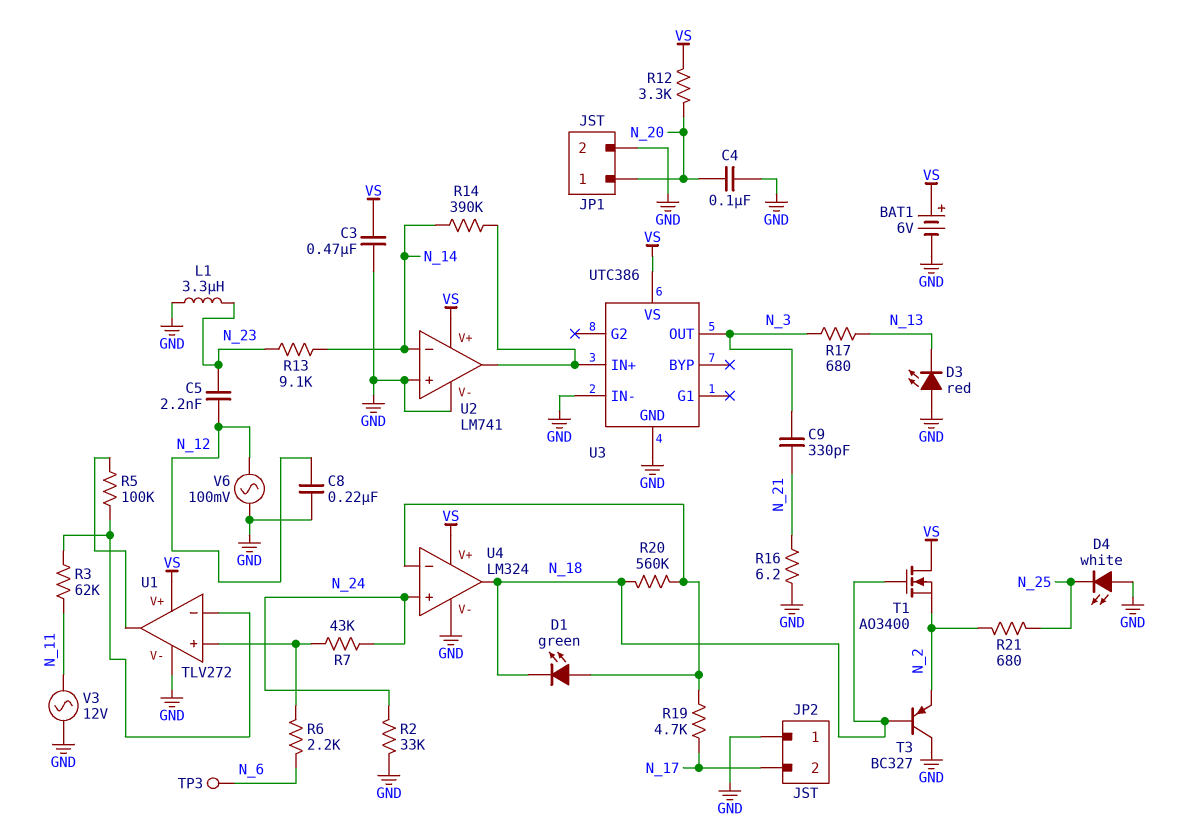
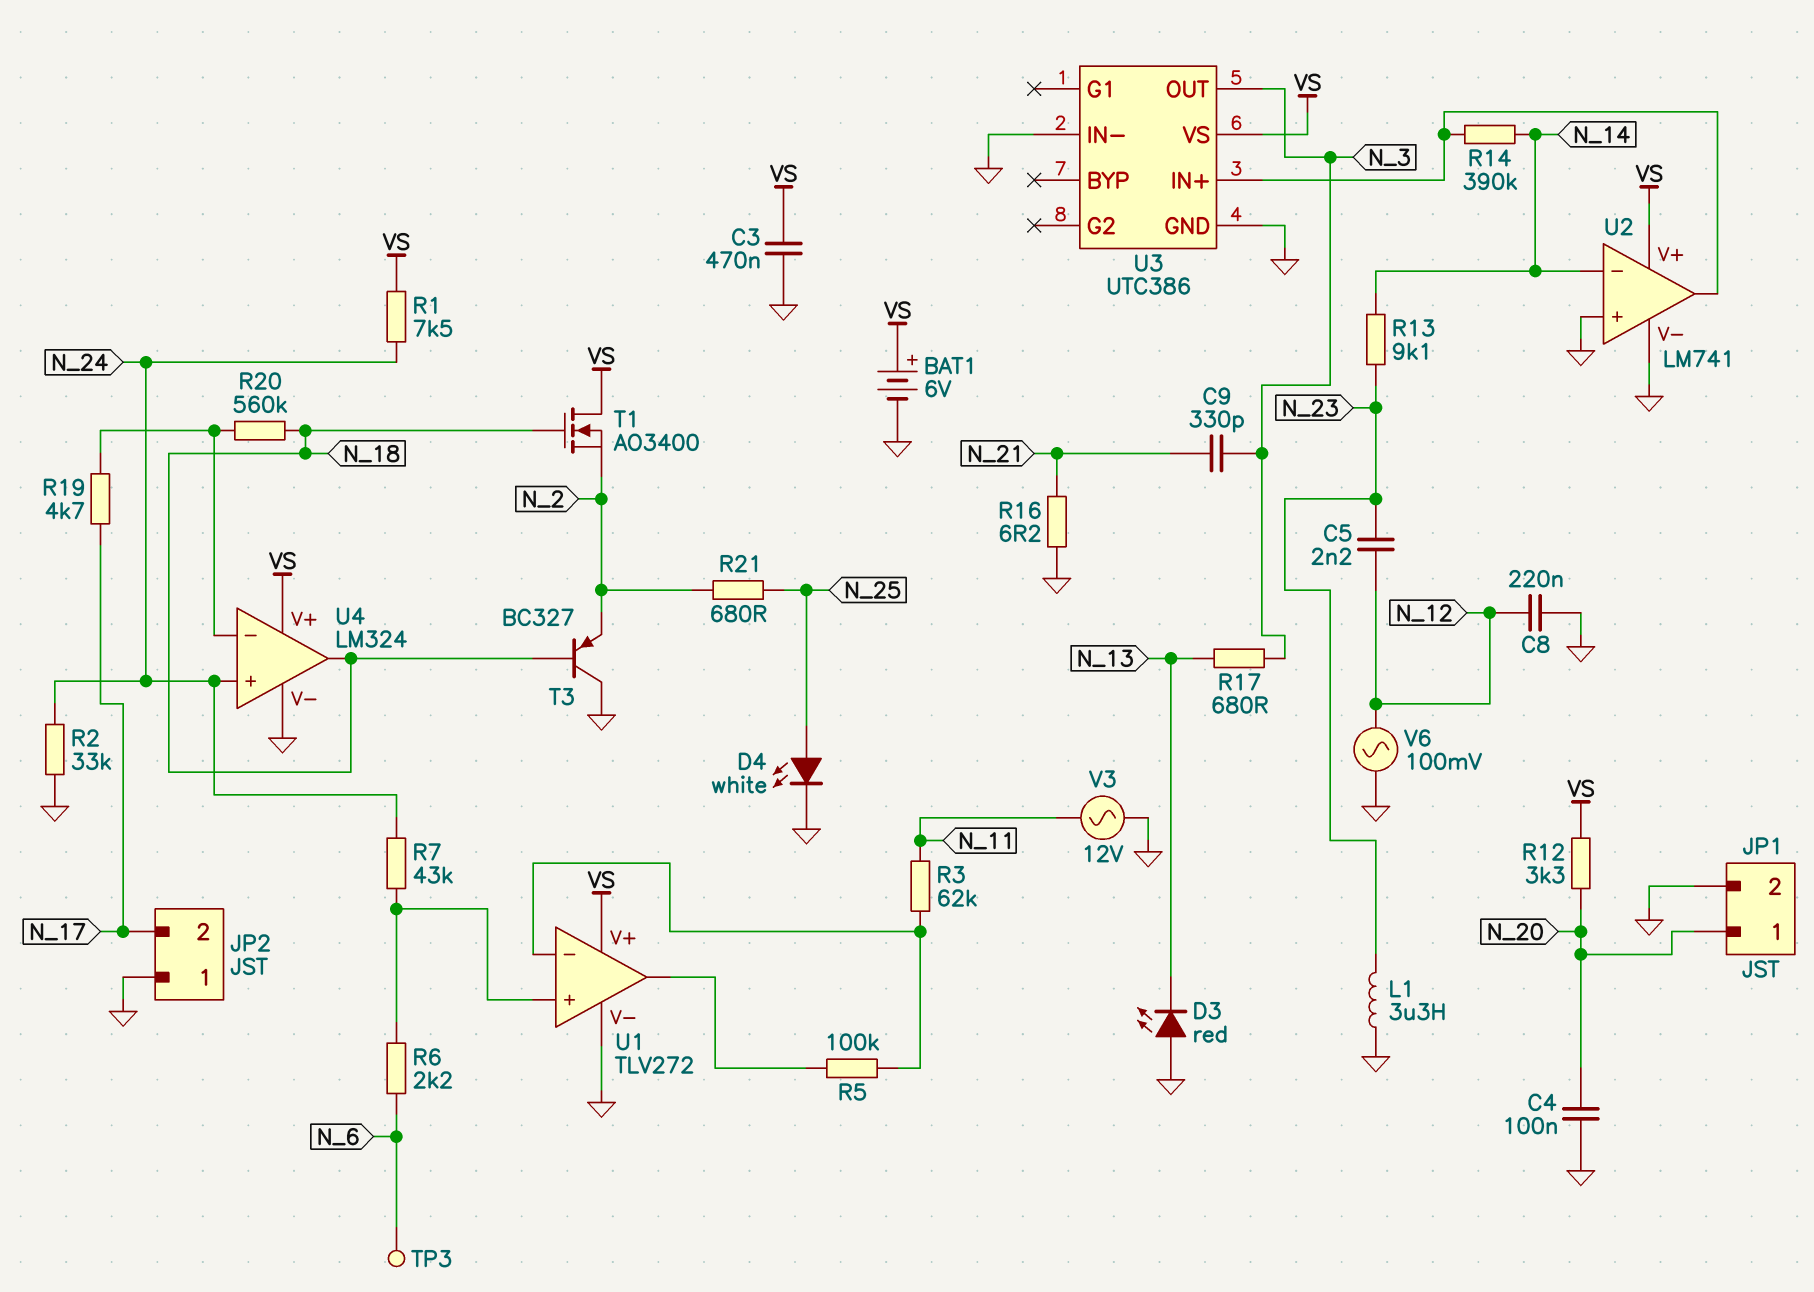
D1: LED green (A U4/in-, K N_18) -> none
D4: LED white (A GND, K N_25) -> LED white (A N_25, K GND)
R1: none -> 7.5k (N_24, VS)

